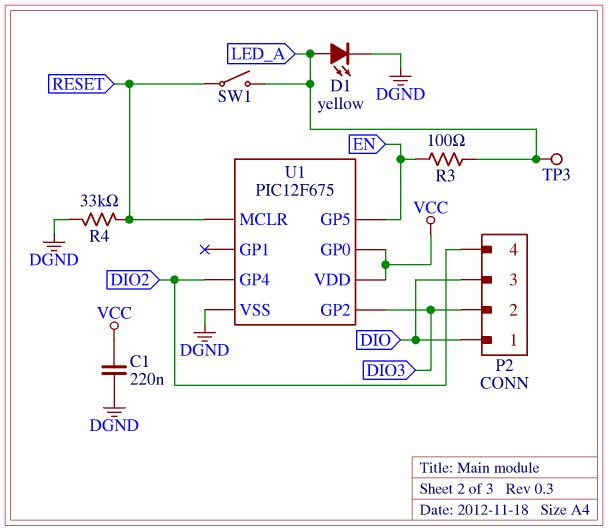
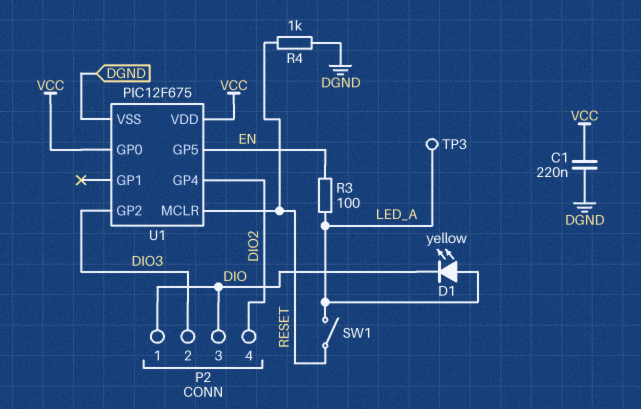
D1: LED yellow (A LED_A, K DGND) -> LED yellow (A LED_A, K DIO)
R4: 33k (DGND, RESET) -> 1k (DGND, RESET)

